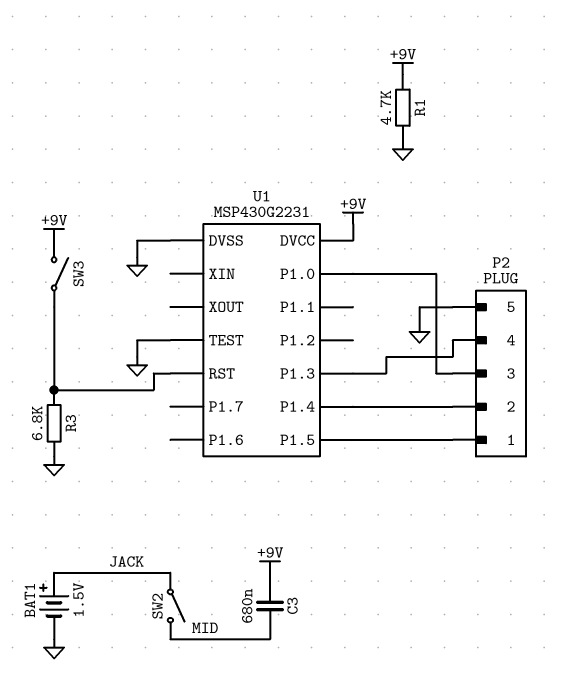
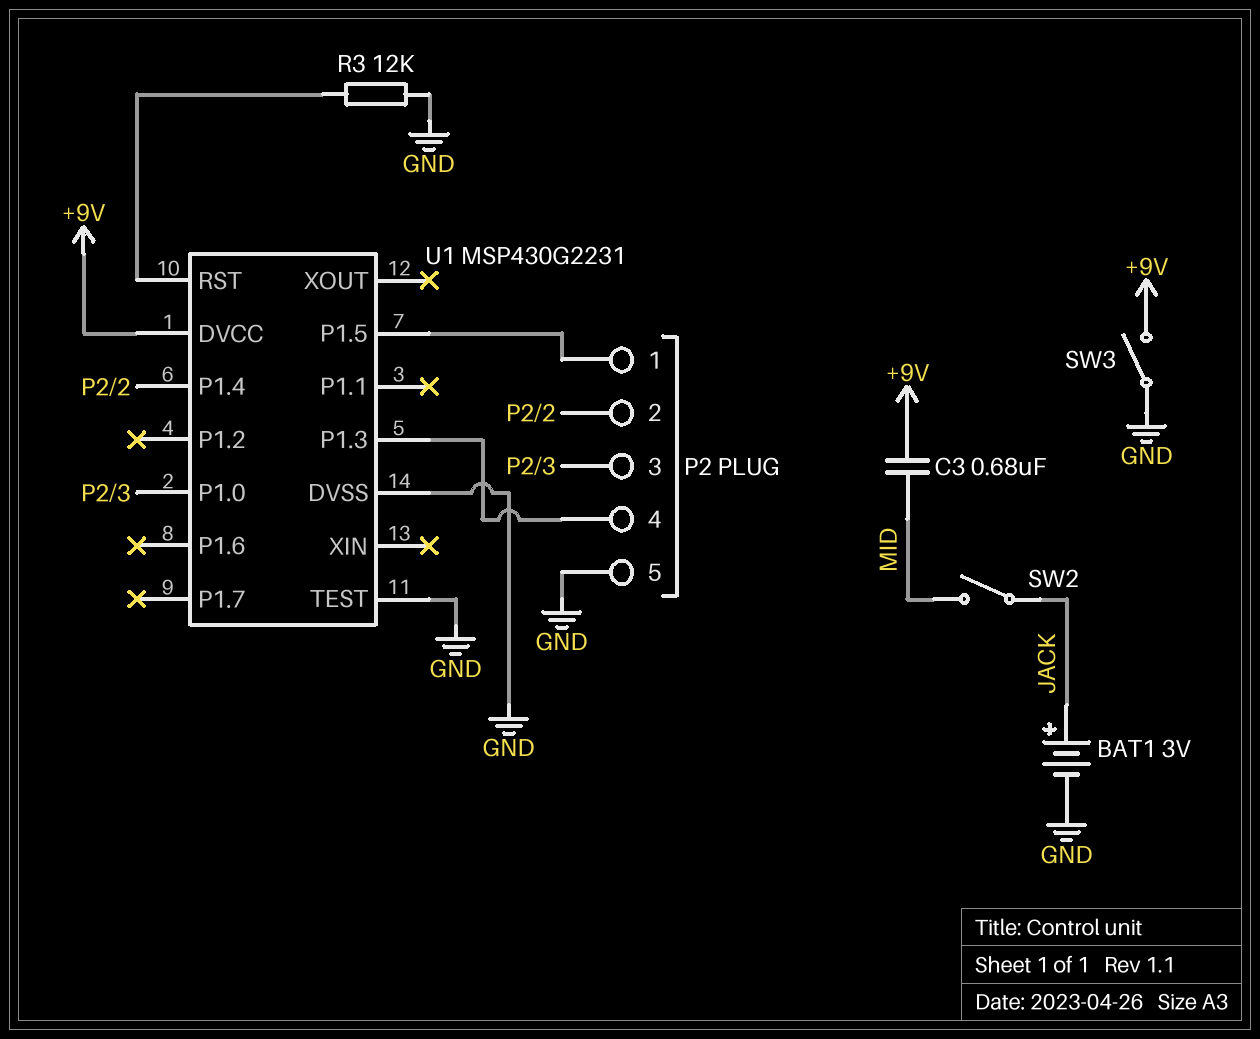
BAT1: 1.5V (plus JACK, minus GND) -> 3V (plus JACK, minus GND)
R1: 4.7k (+9V, GND) -> none
R3: 6.8k (GND, U1/RST) -> 12k (GND, U1/RST)
SW3: switch (+9V, U1/RST) -> switch (+9V, GND)

